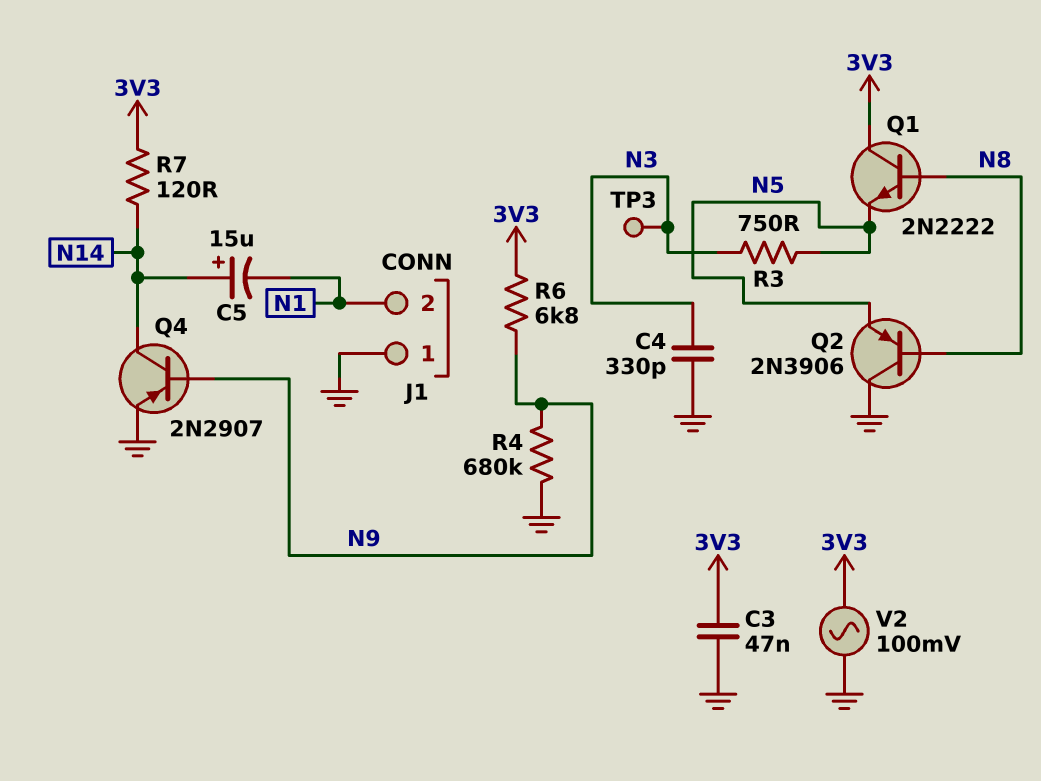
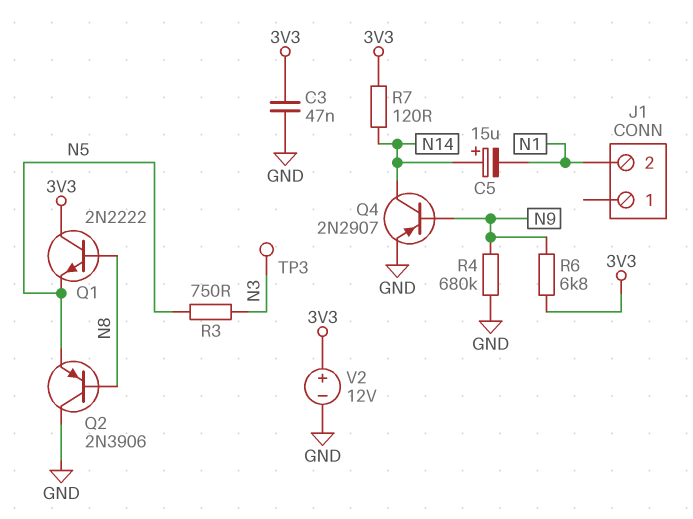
C4: 330pF (GND, N3) -> none
J1 pin 1: GND -> none
V2: AC 100mV (3V3, GND) -> 12V (plus 3V3, minus GND)

